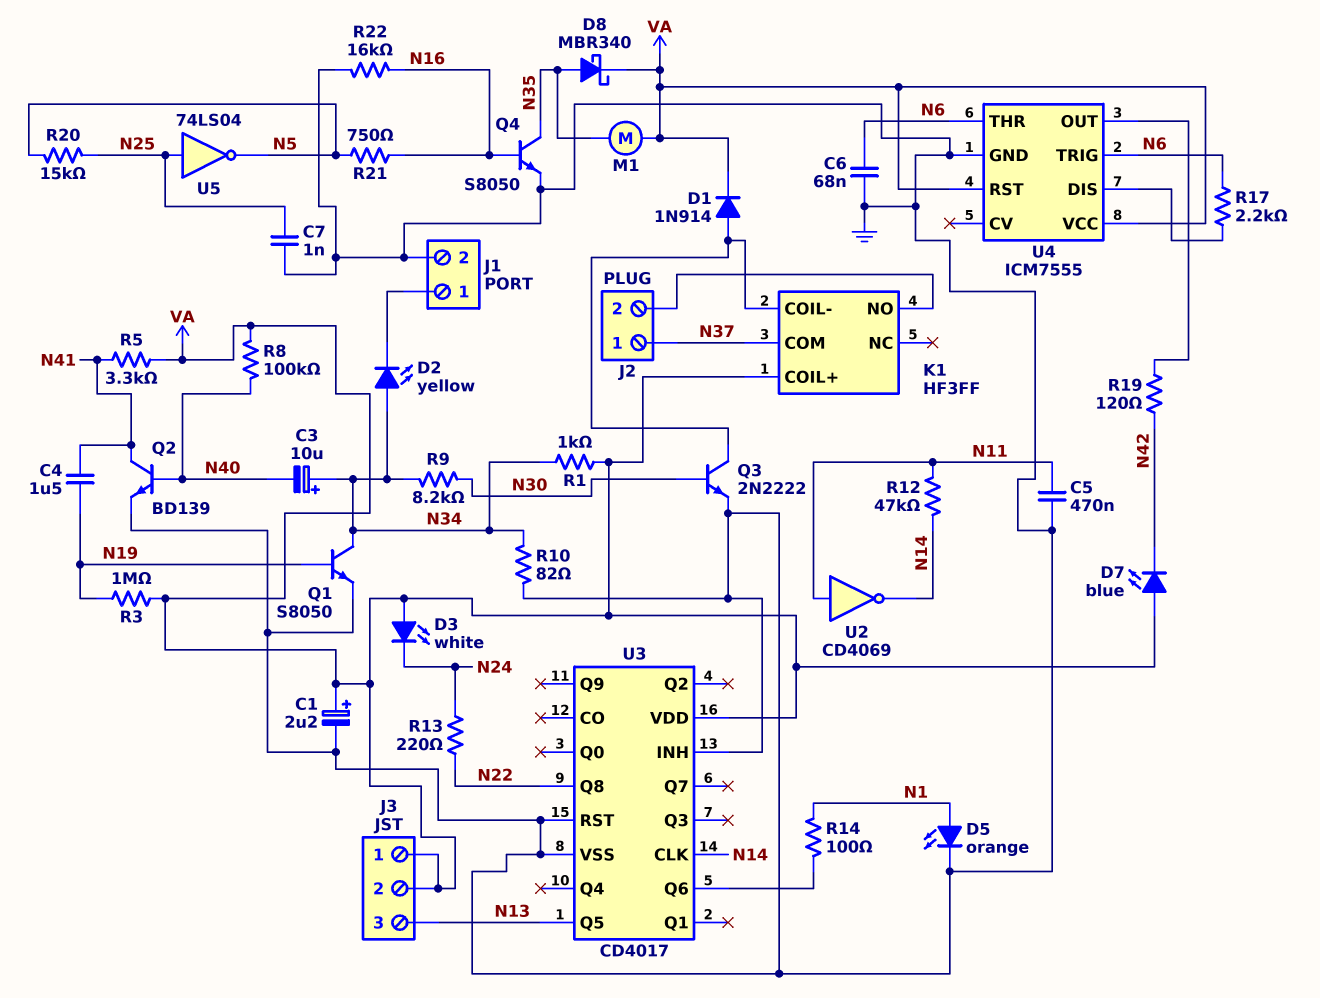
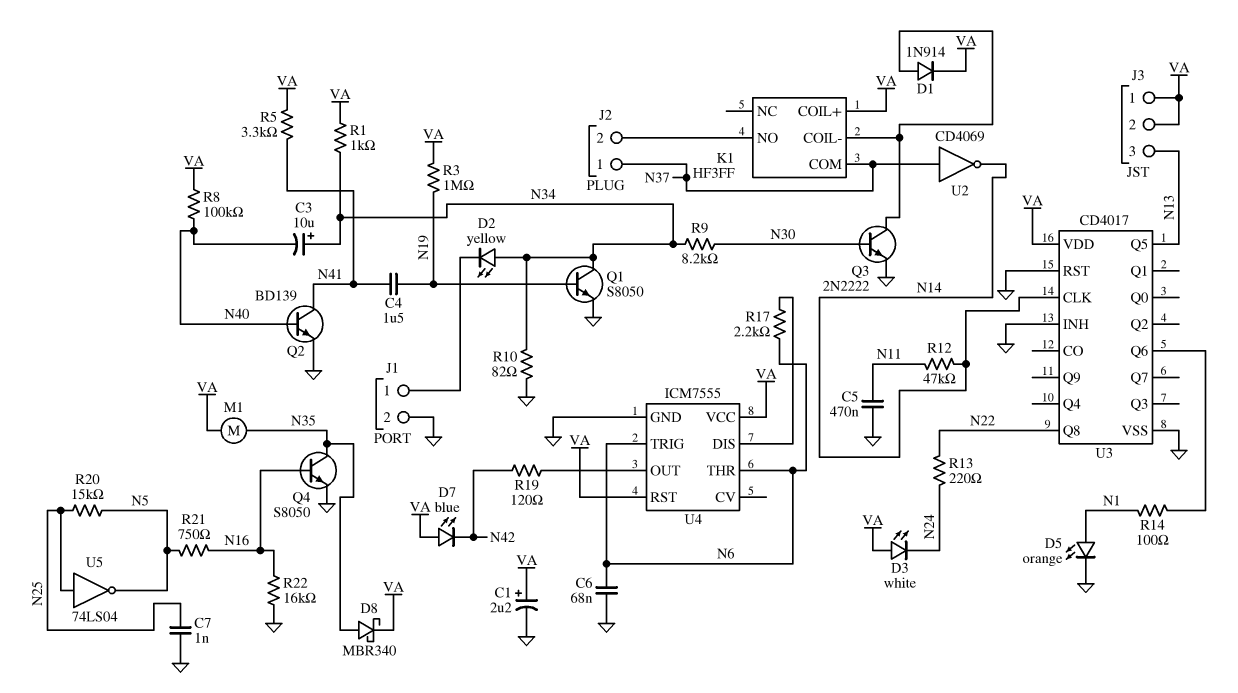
U2: NOT CD4069 (in N11, out N14) -> NOT CD4069 (in N37, out N14)

